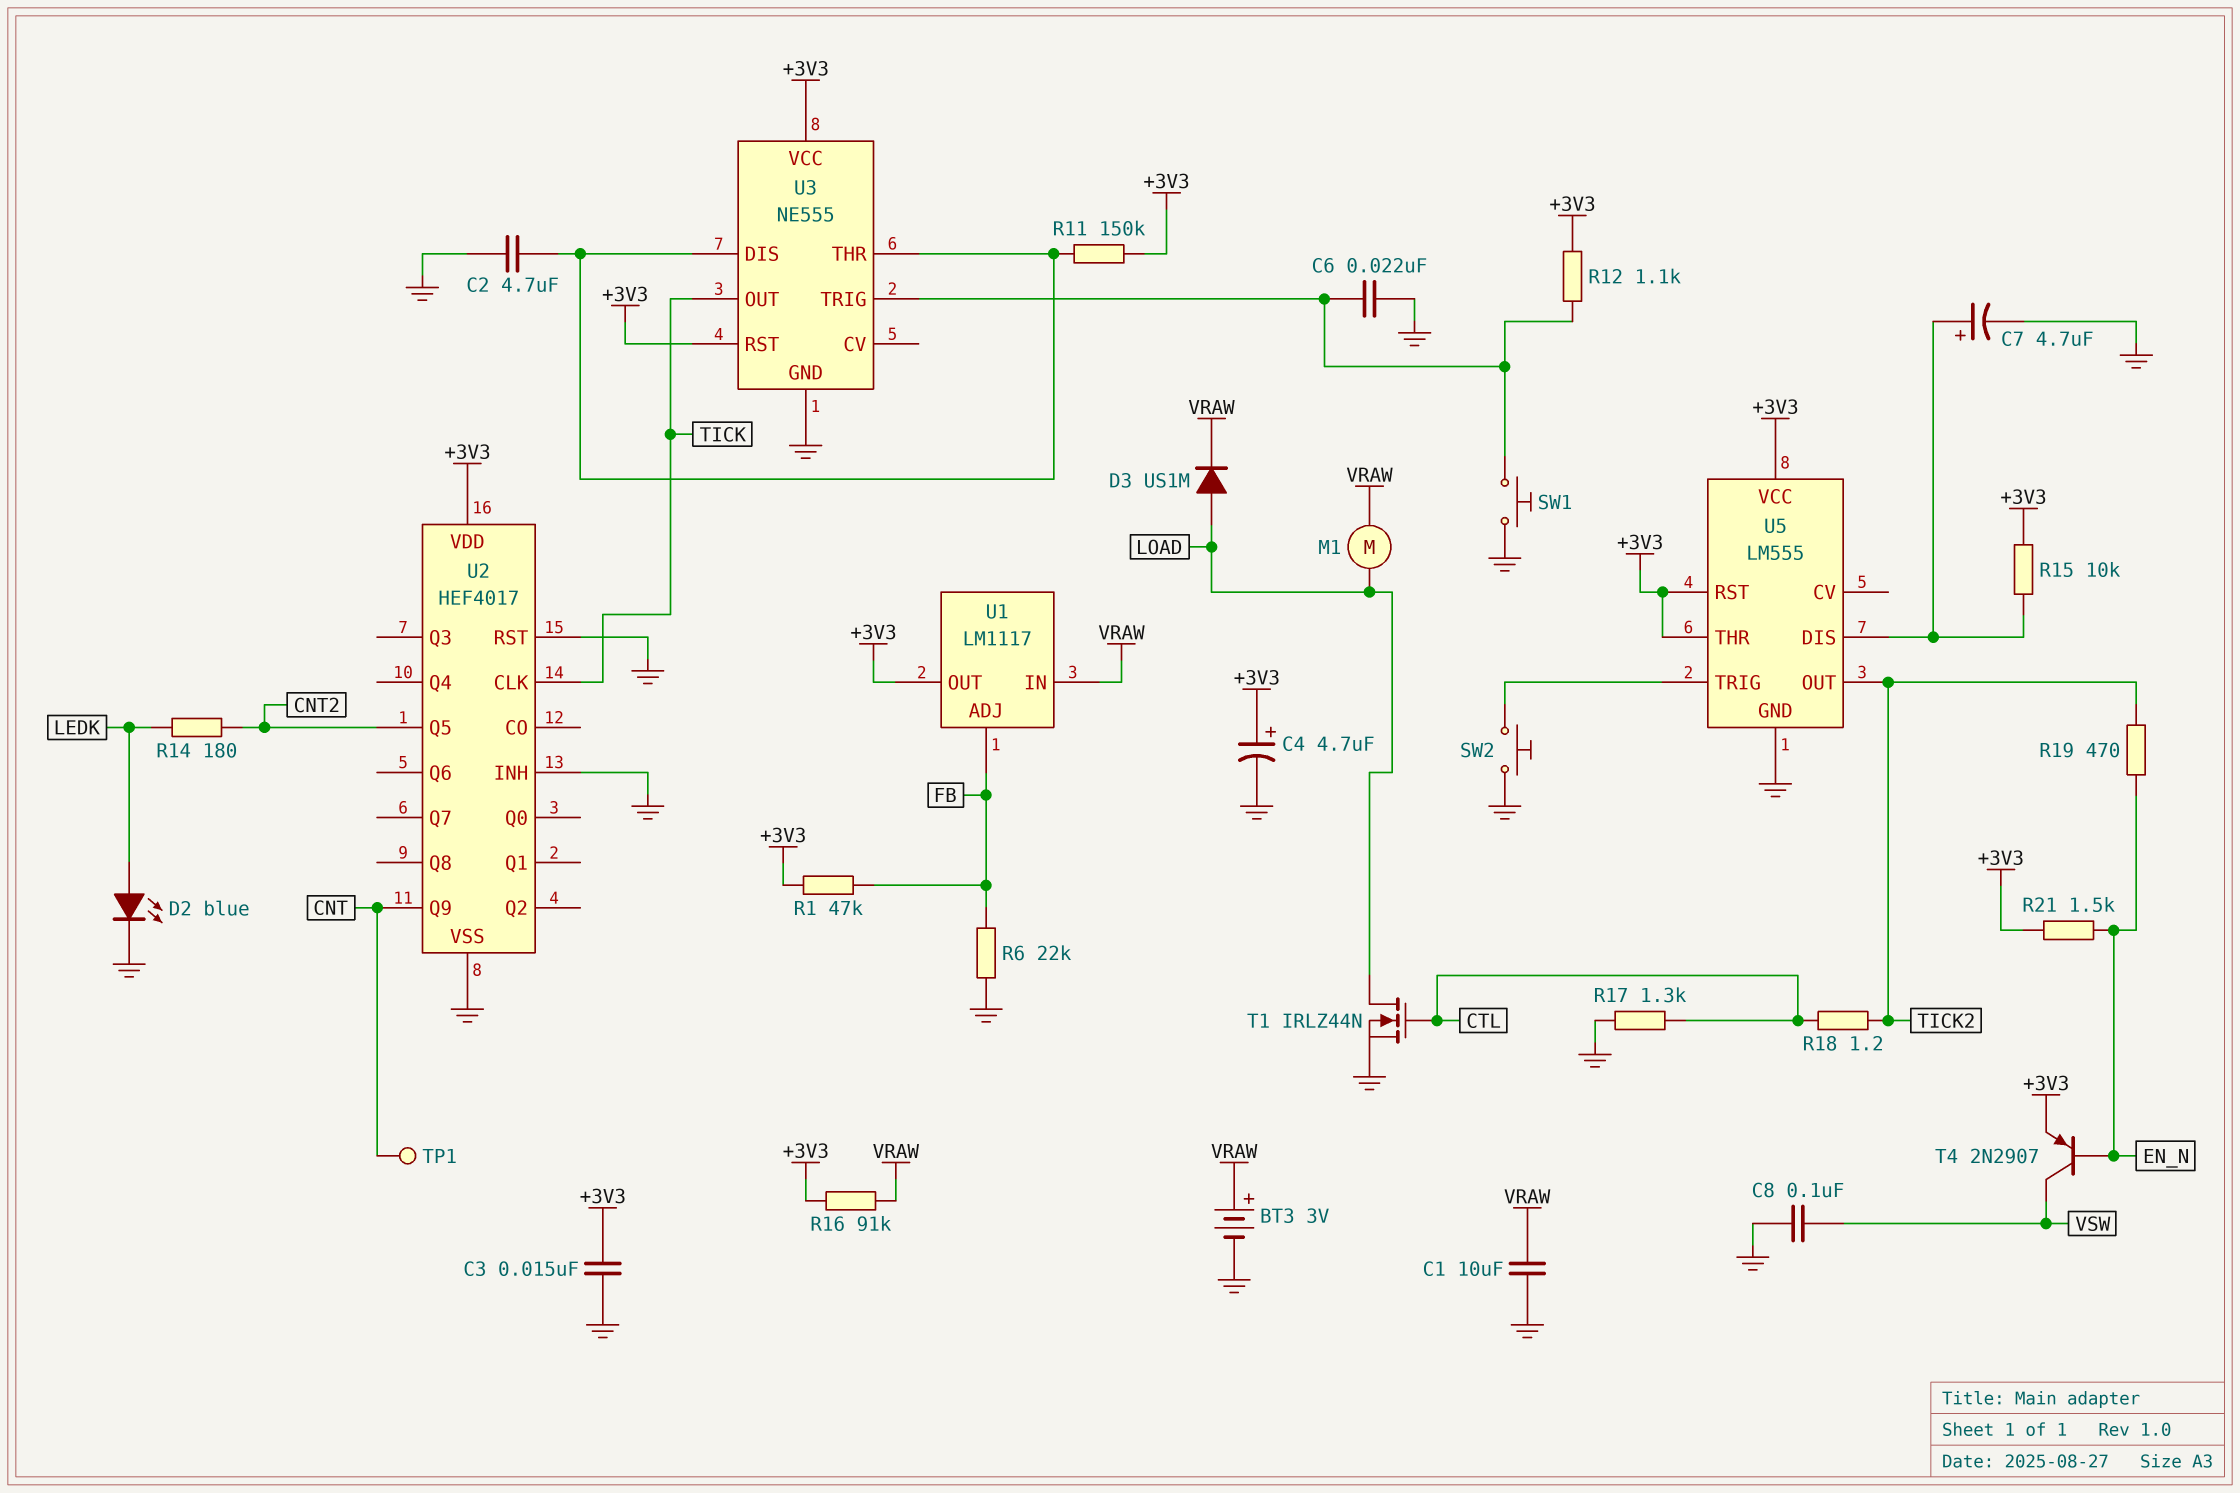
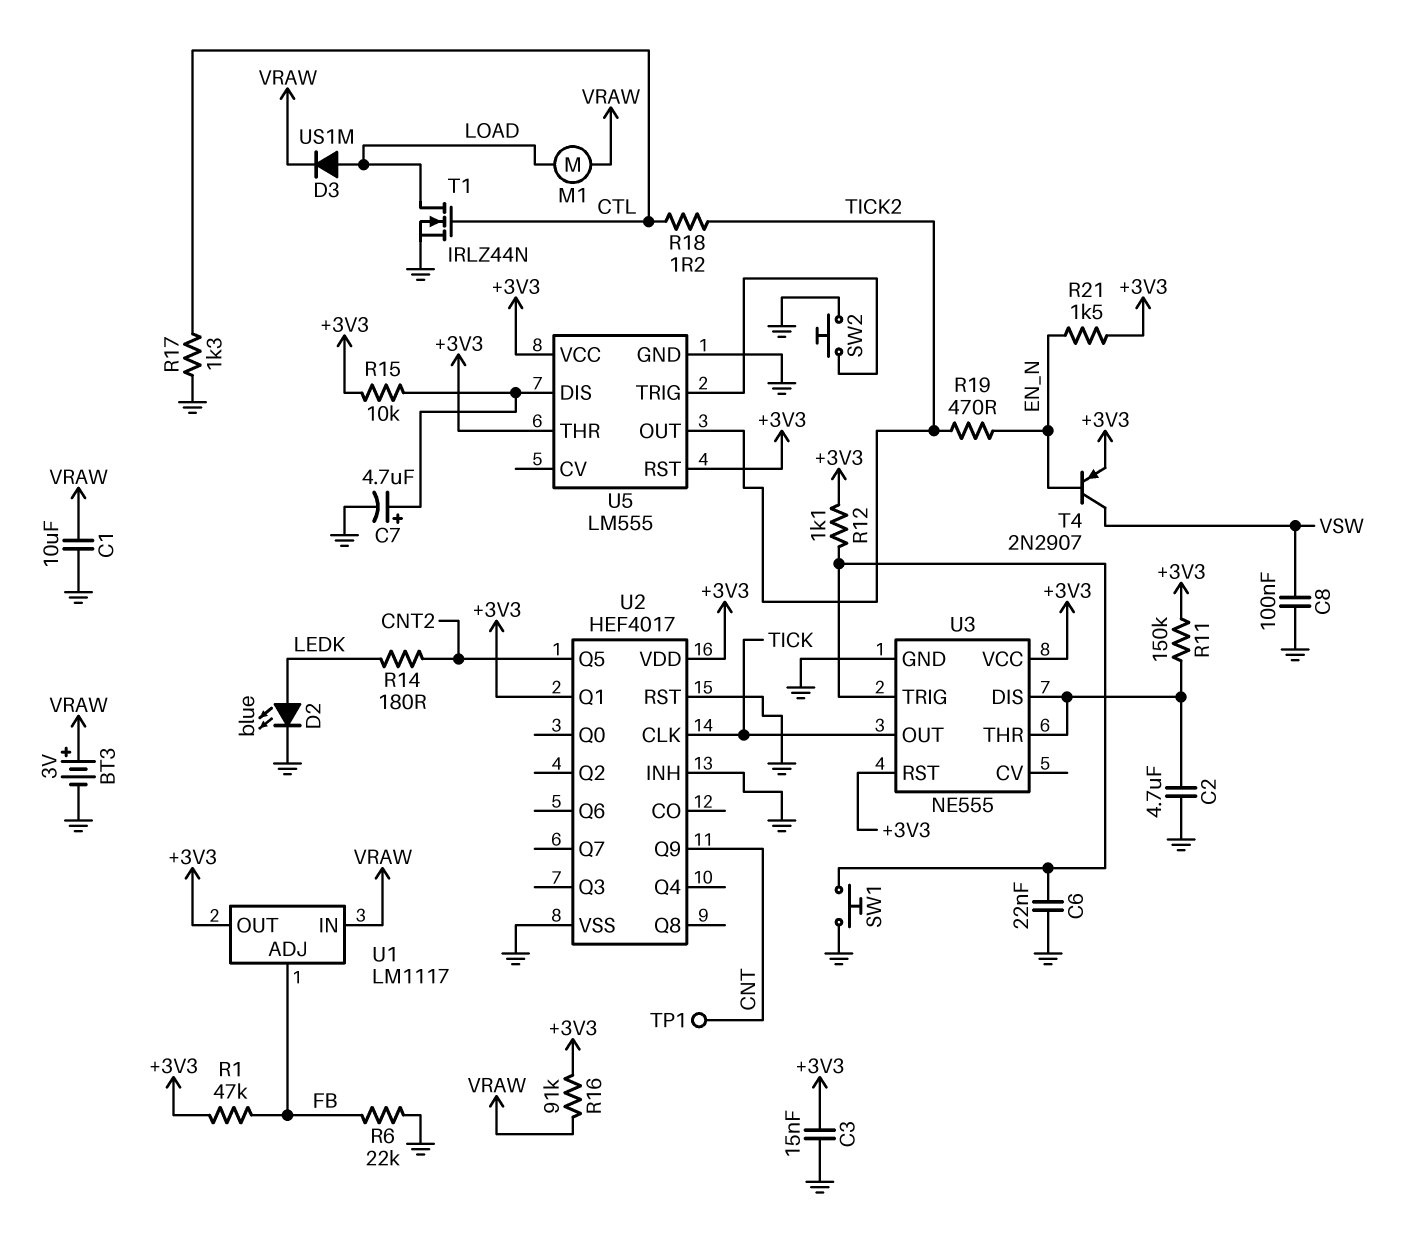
C4: 4.7uF (plus +3V3, minus GND) -> none
U2 pin Q1: none -> +3V3

